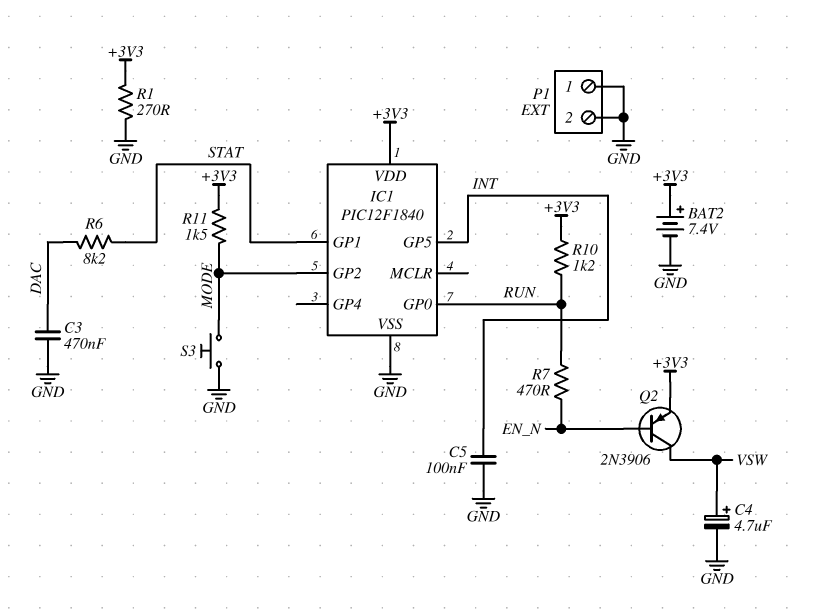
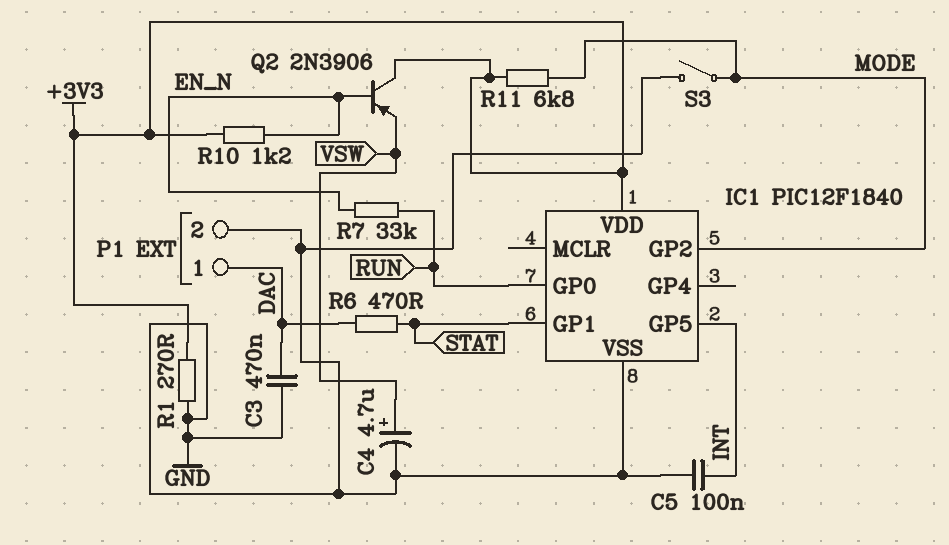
BAT2: 7.4V (plus +3V3, minus GND) -> none
P1 pin 1: GND -> DAC
Q2: PNP 2N3906 (B EN_N, C VSW, E +3V3) -> PNP 2N3906 (B EN_N, C +3V3, E VSW)
R6: 8.2k (DAC, STAT) -> 470 (DAC, STAT)
R7: 470 (EN_N, RUN) -> 33k (EN_N, RUN)
R10: 1.2k (+3V3, RUN) -> 1.2k (+3V3, EN_N)
R11: 1.5k (+3V3, MODE) -> 6.8k (+3V3, MODE)
S3: button (GND, MODE) -> switch (GND, MODE)

